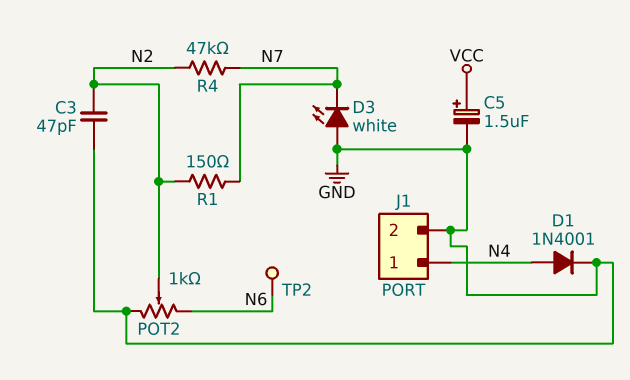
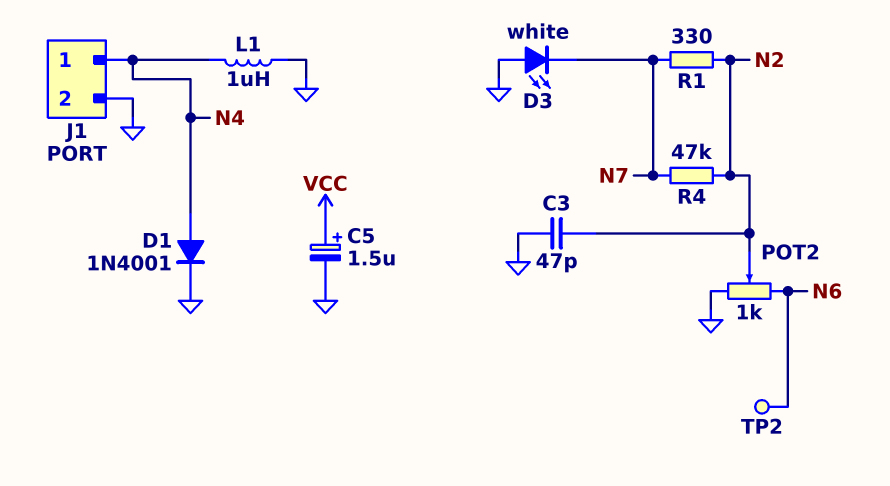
L1: none -> 1uH (GND, N4)
R1: 150 (N2, N7) -> 330 (N2, N7)

